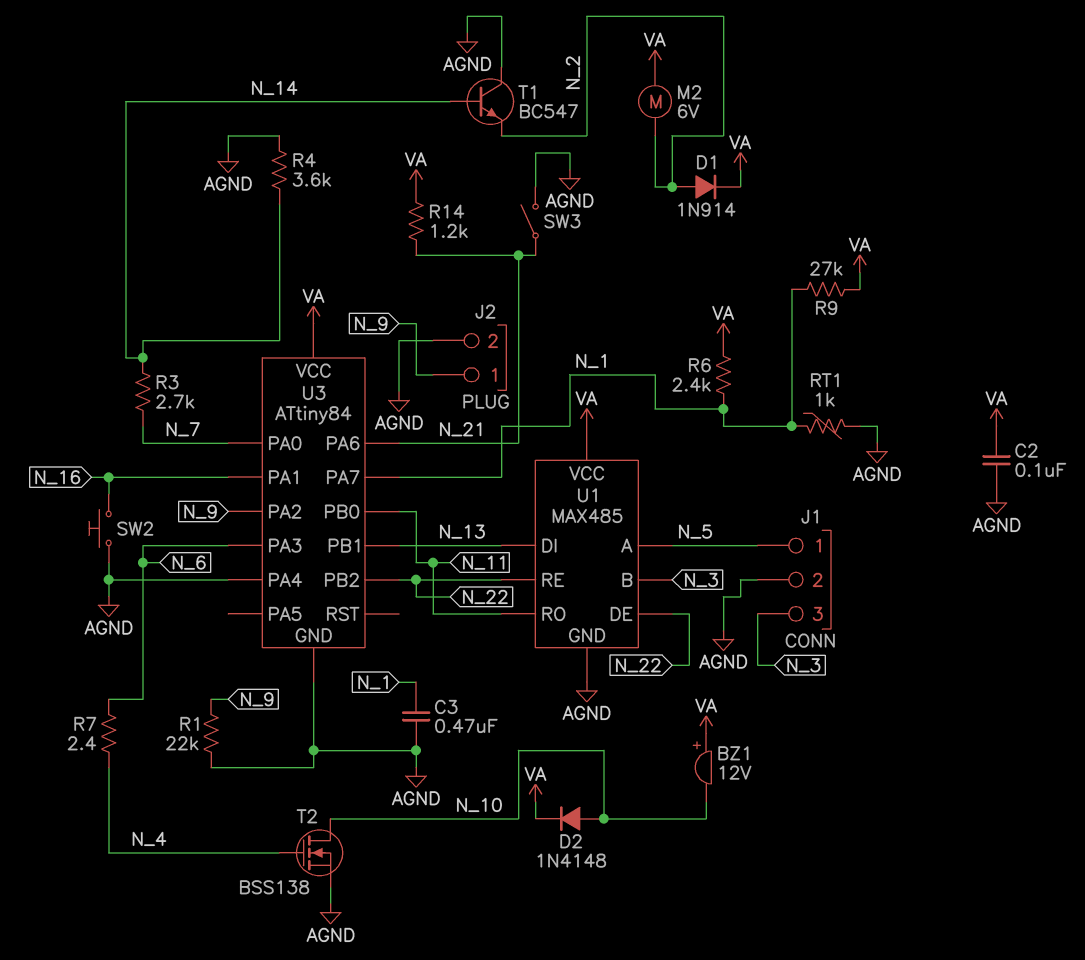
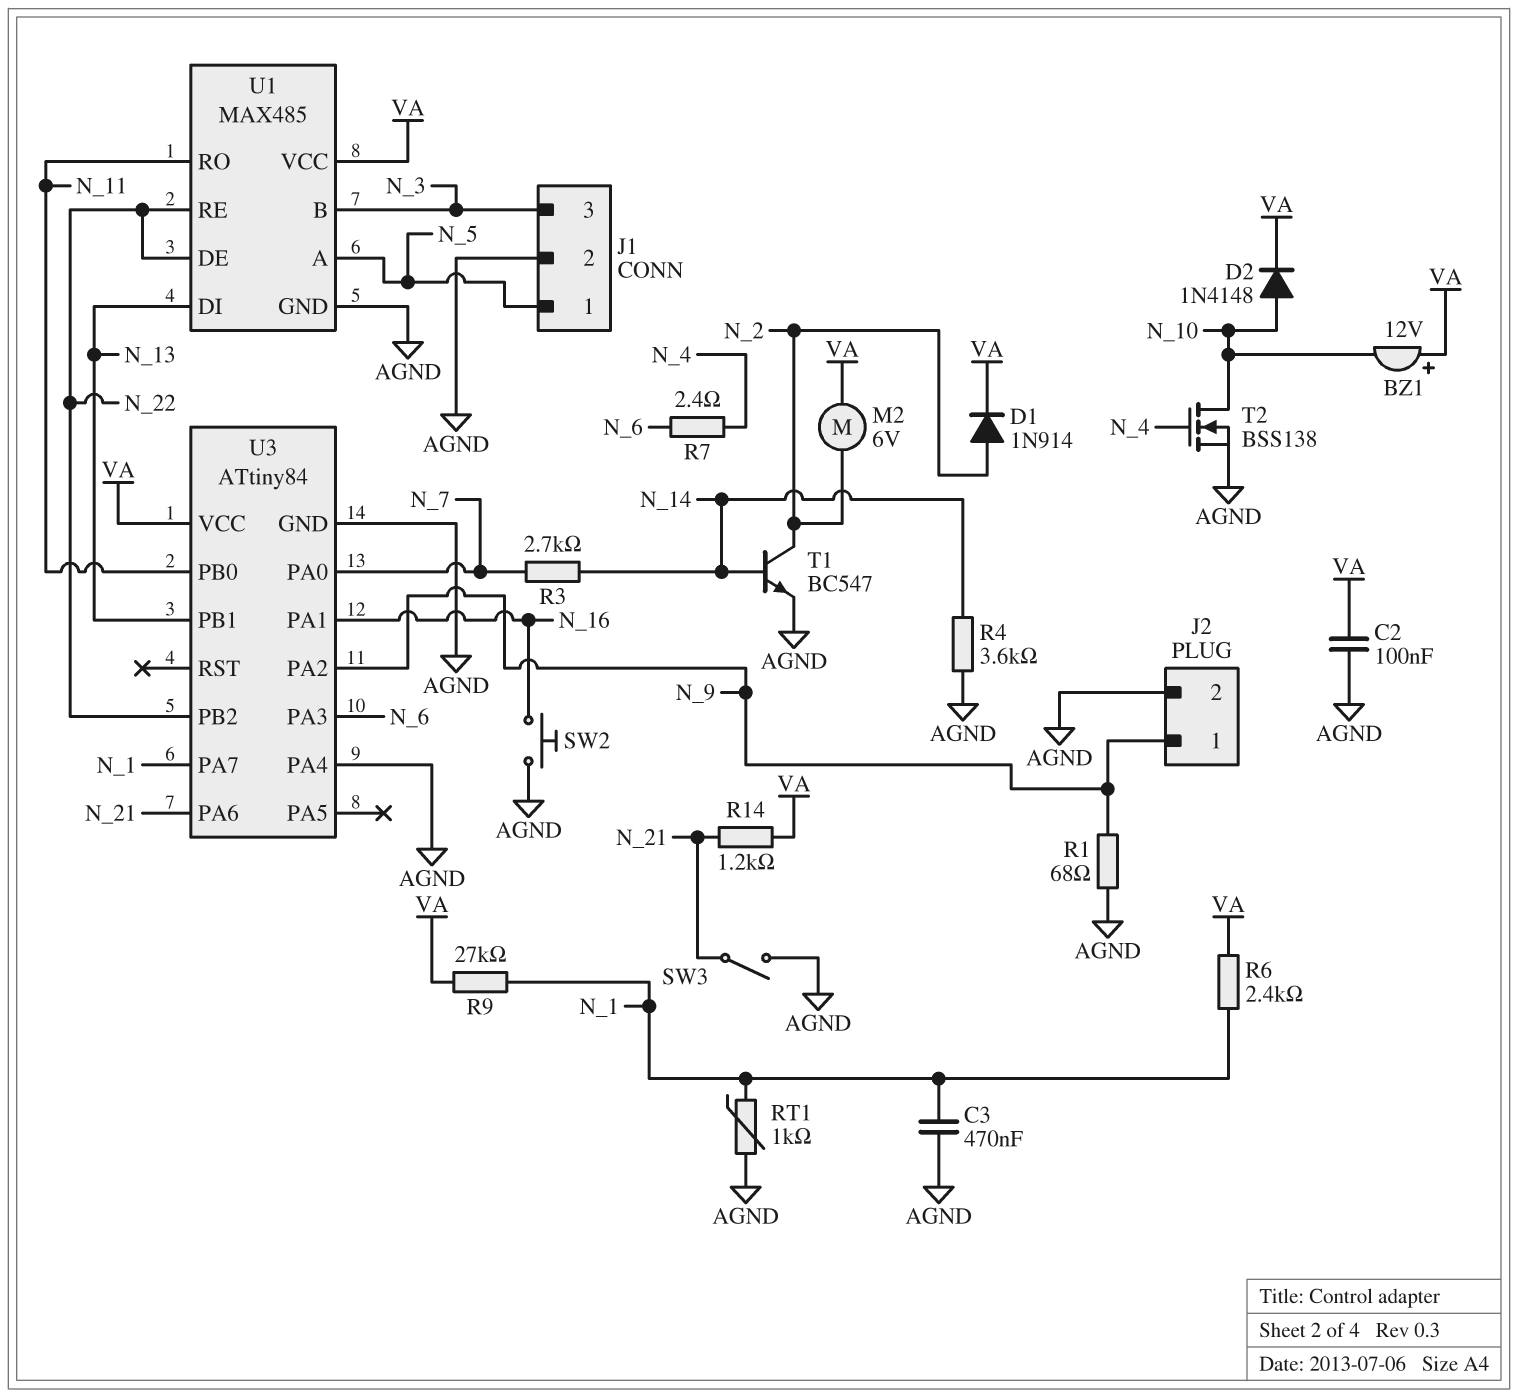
R1: 22k (AGND, N_9) -> 68 (AGND, N_9)
T1: NPN BC547 (B N_14, C AGND, E N_2) -> NPN BC547 (B N_14, C N_2, E AGND)

